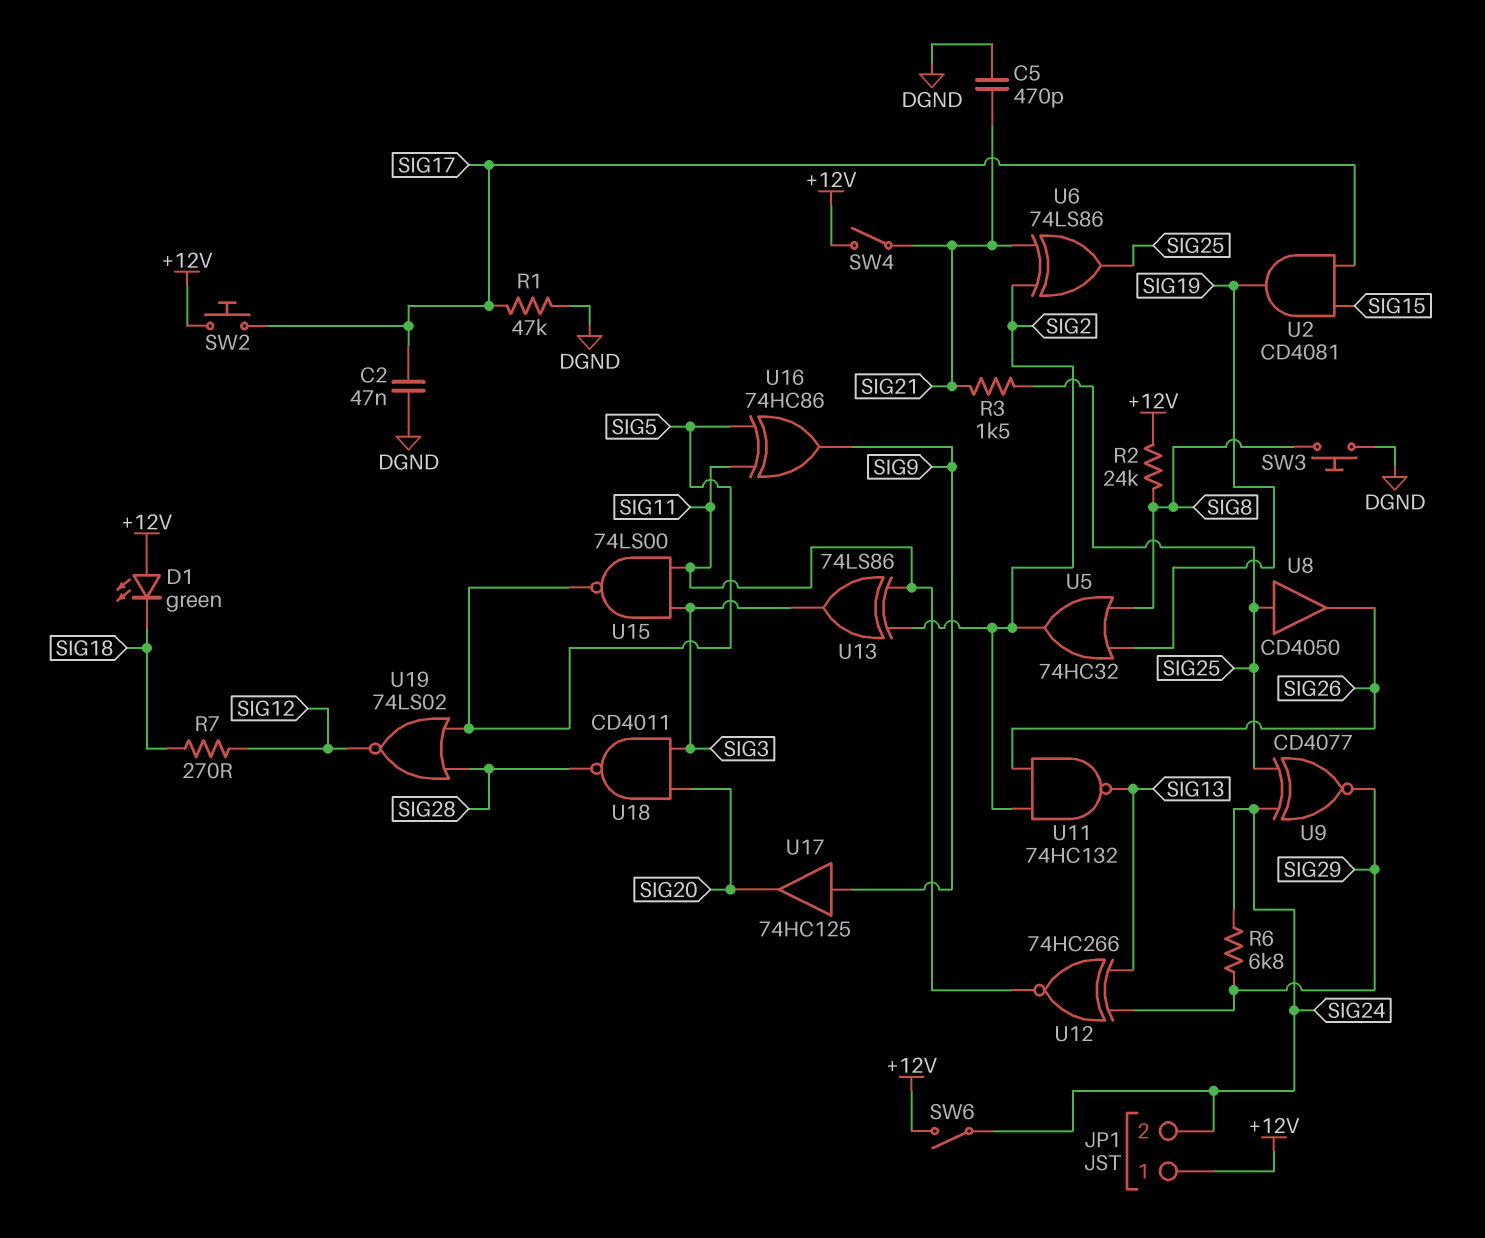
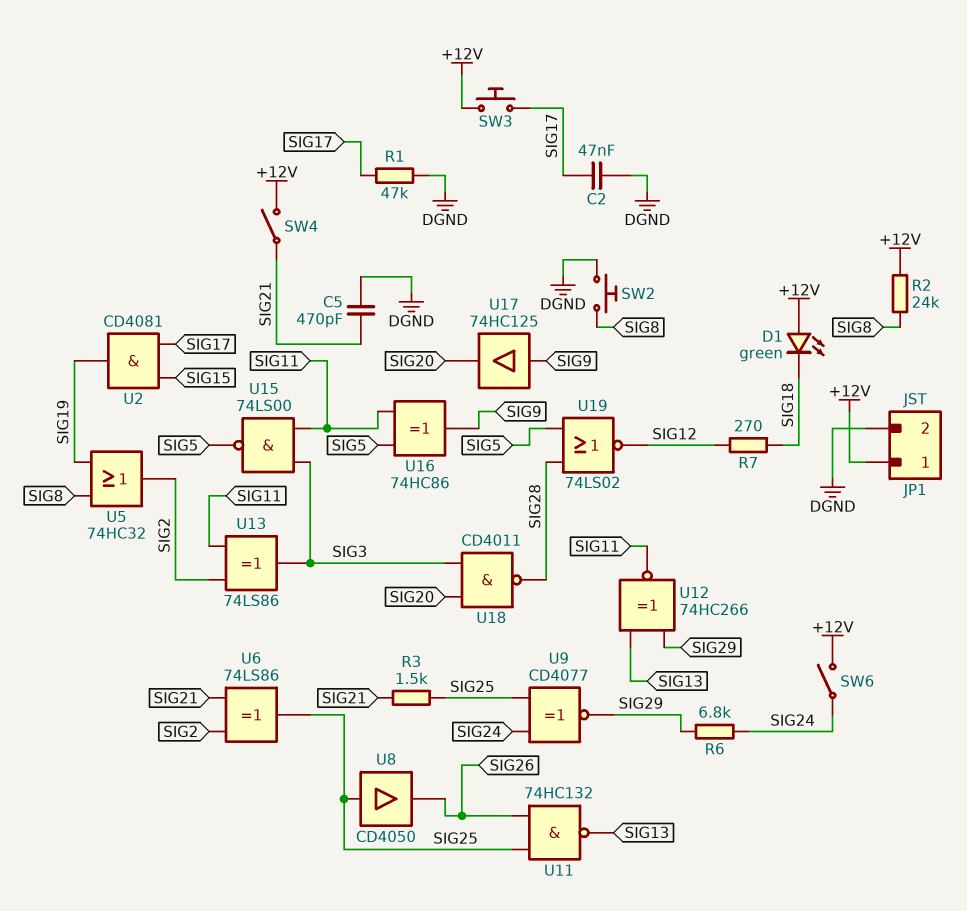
JP1 pin 2: SIG24 -> DGND
SW2: button (+12V, SIG17) -> button (DGND, SIG8)
SW3: button (DGND, SIG8) -> button (+12V, SIG17)
U11: NAND 74HC132 (in SIG2, in SIG26, out SIG13) -> NAND 74HC132 (in SIG25, in SIG26, out SIG13)

